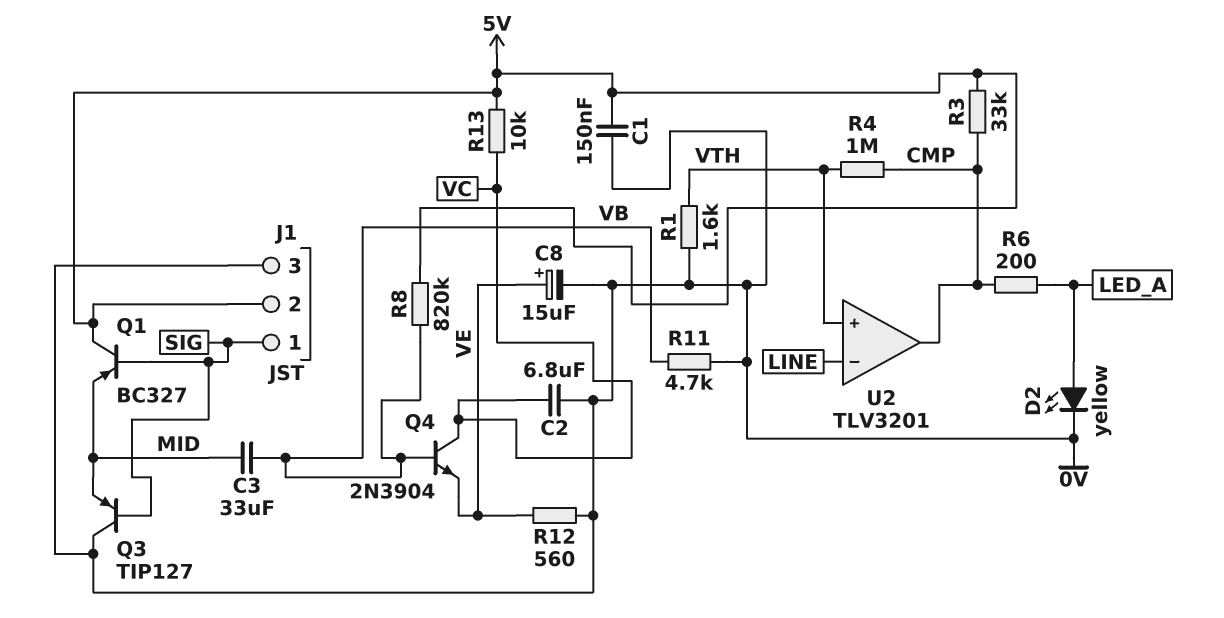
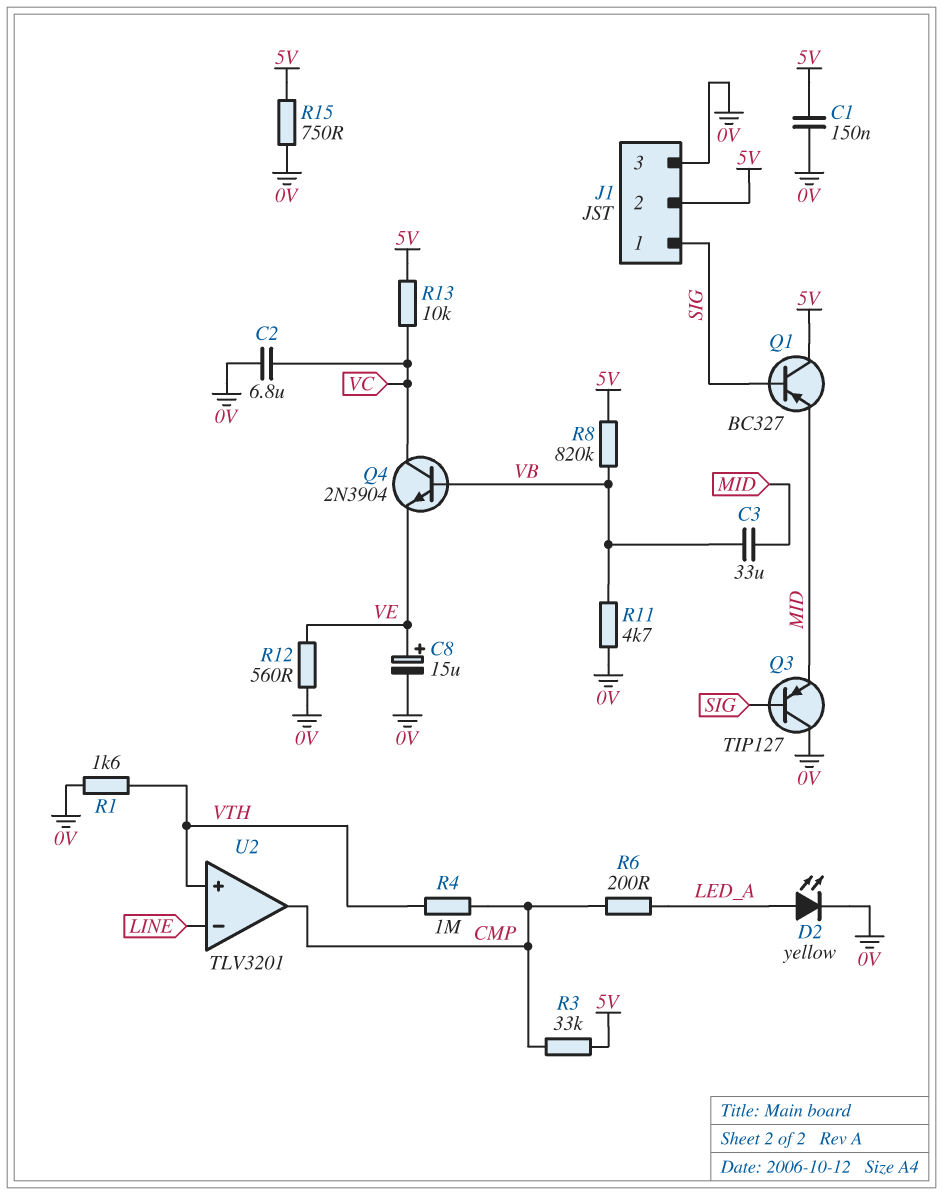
R15: none -> 750 (0V, 5V)

